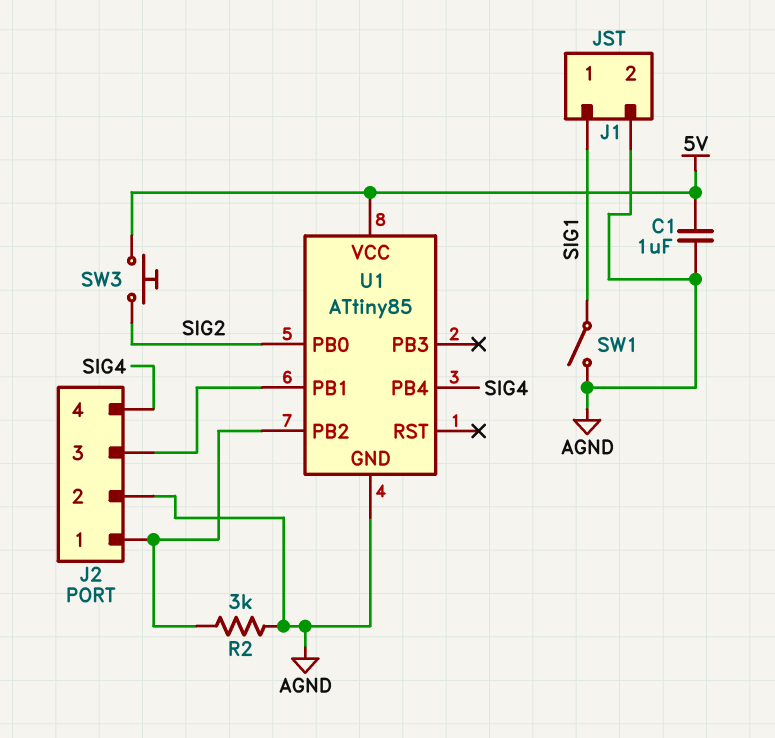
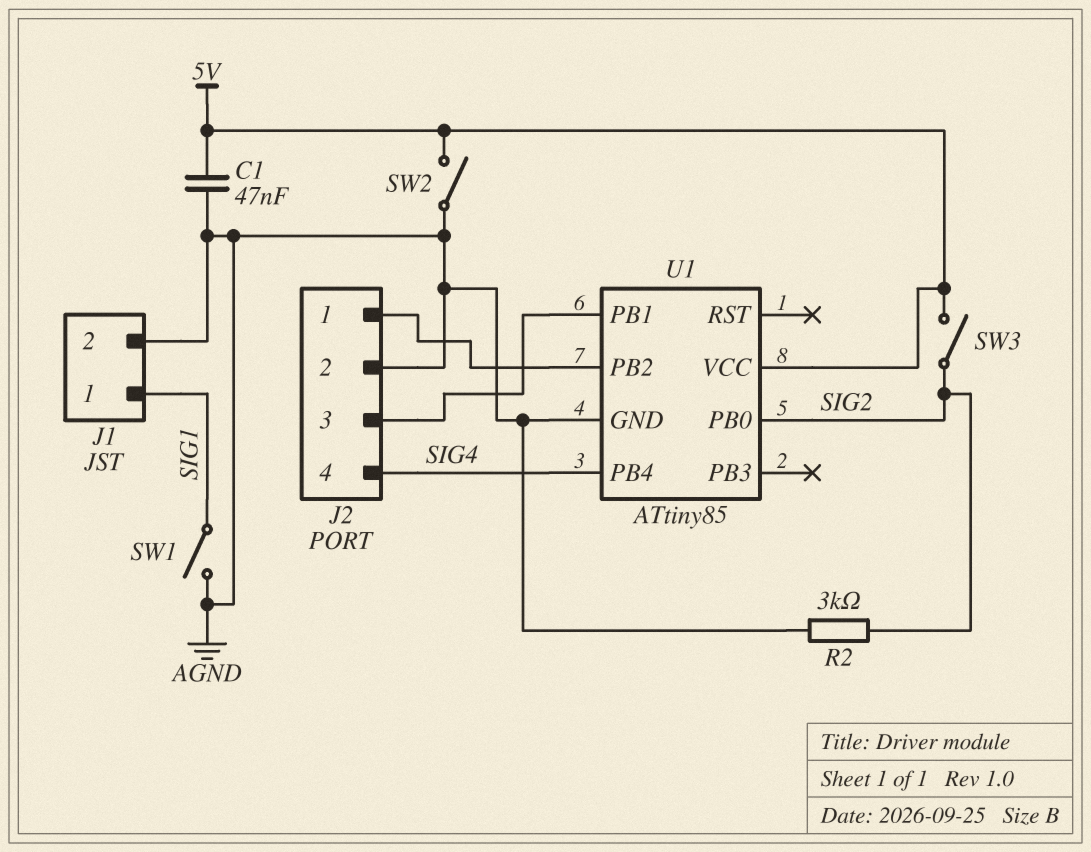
C1: 1uF (5V, AGND) -> 47nF (5V, AGND)
R2: 3k (AGND, J2/1) -> 3k (AGND, SIG2)
SW2: none -> switch (5V, AGND)
SW3: button (5V, SIG2) -> switch (5V, SIG2)

